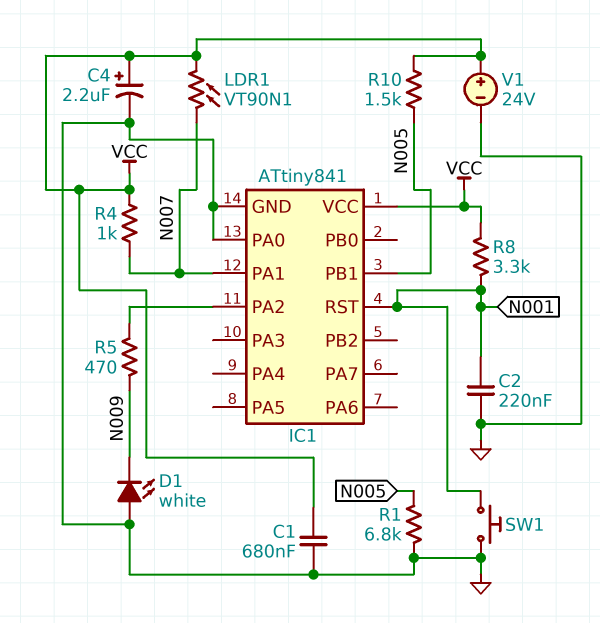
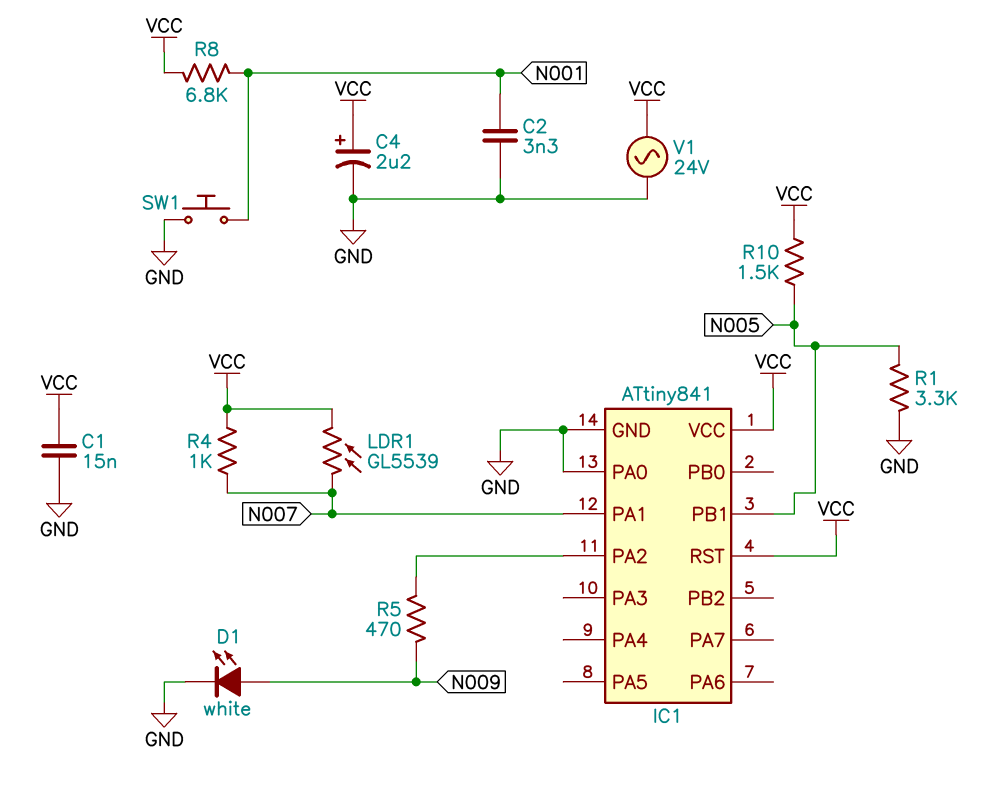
C1: 680nF (GND, VCC) -> 15nF (GND, VCC)
C2: 220nF (GND, N001) -> 3.3nF (GND, N001)
D1: LED white (A GND, K N009) -> LED white (A N009, K GND)
IC1 pin RST: N001 -> VCC
LDR1: VT90N1 (N007, VCC) -> GL5539 (N007, VCC)
R1: 6.8k (GND, N005) -> 3.3k (GND, N005)
R8: 3.3k (N001, VCC) -> 6.8k (N001, VCC)
V1: 24V (plus VCC, minus GND) -> AC 24V (GND, VCC)

